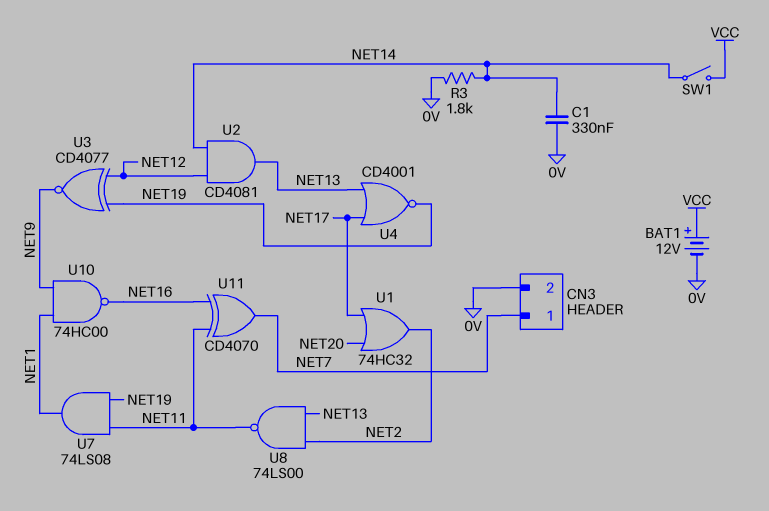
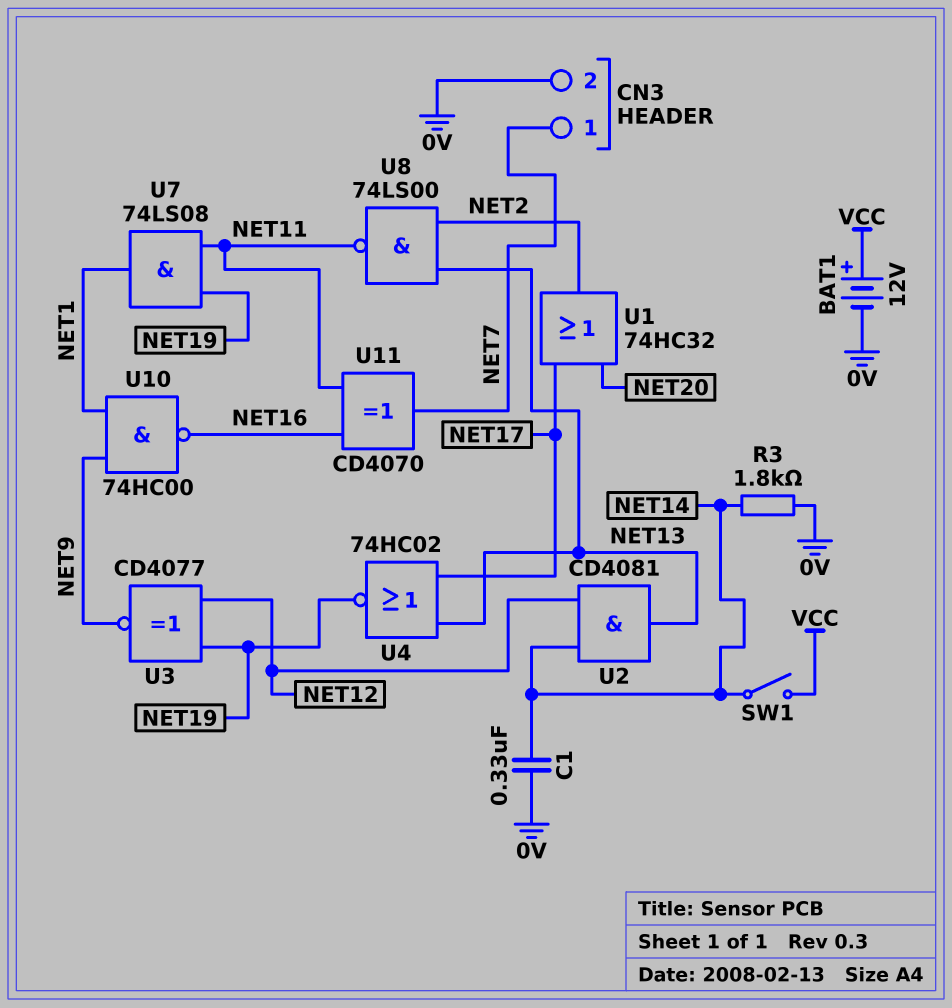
U4: NOR CD4001 (in NET13, in NET17, out NET19) -> NOR 74HC02 (in NET13, in NET17, out NET19)

